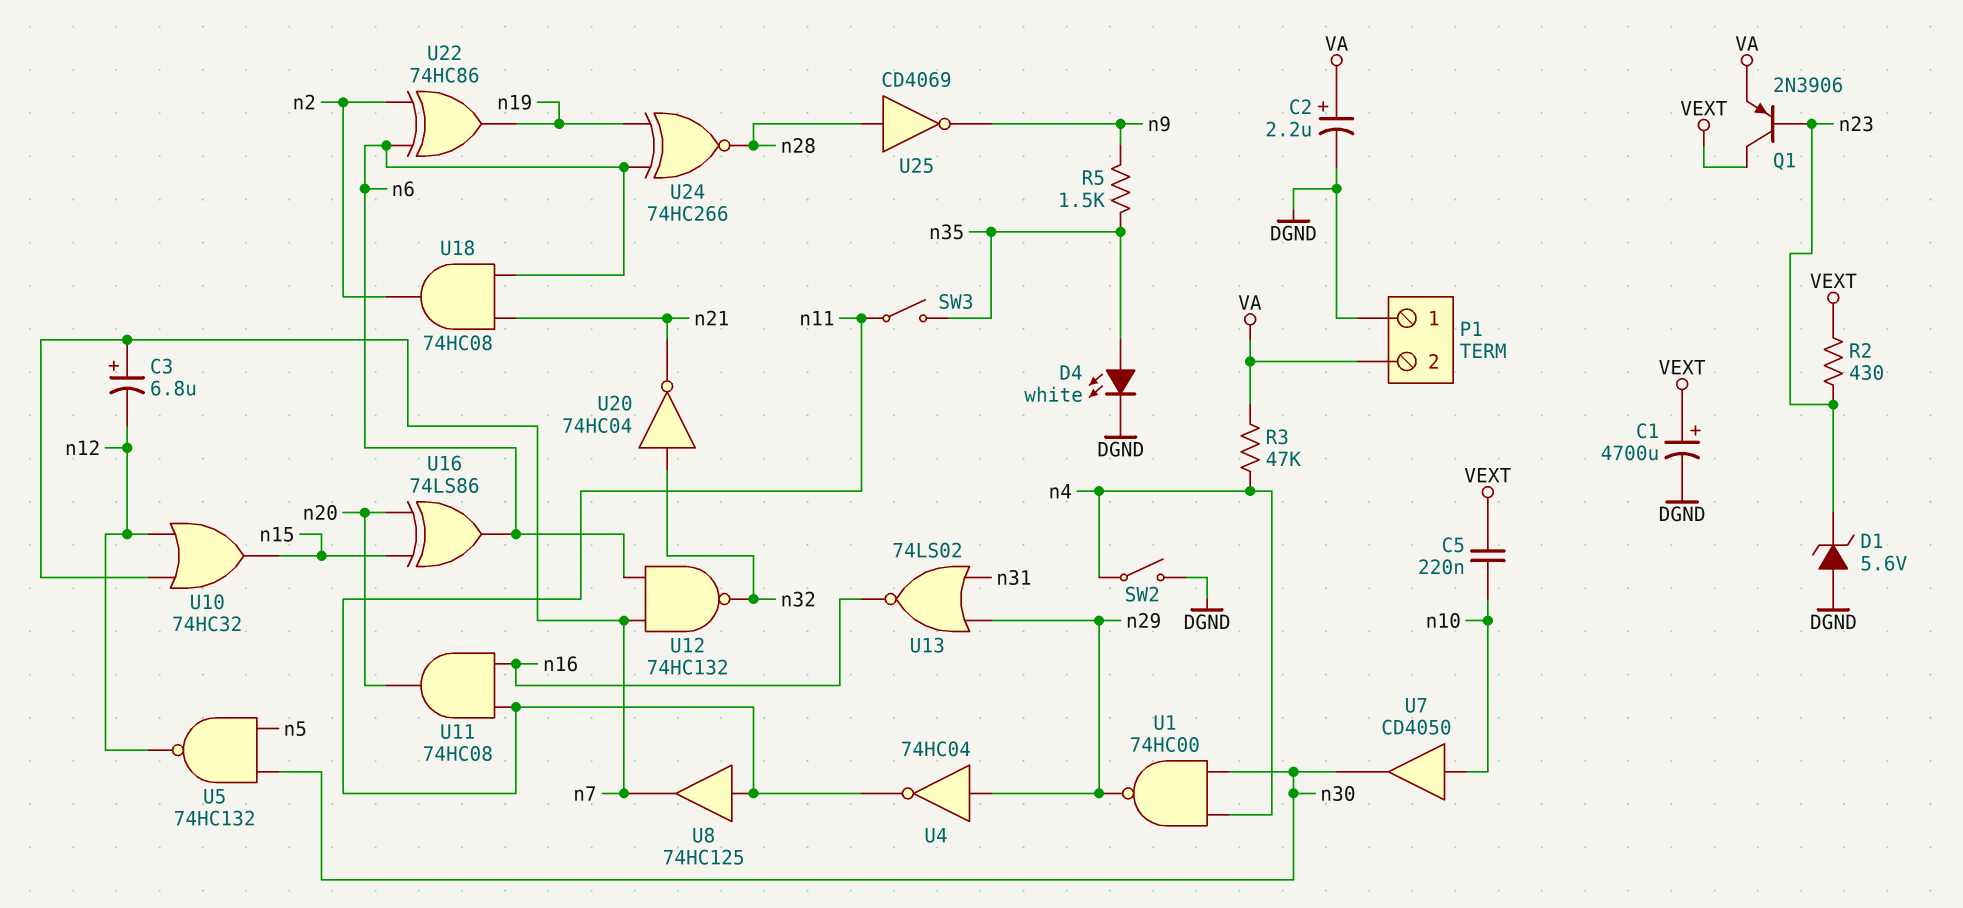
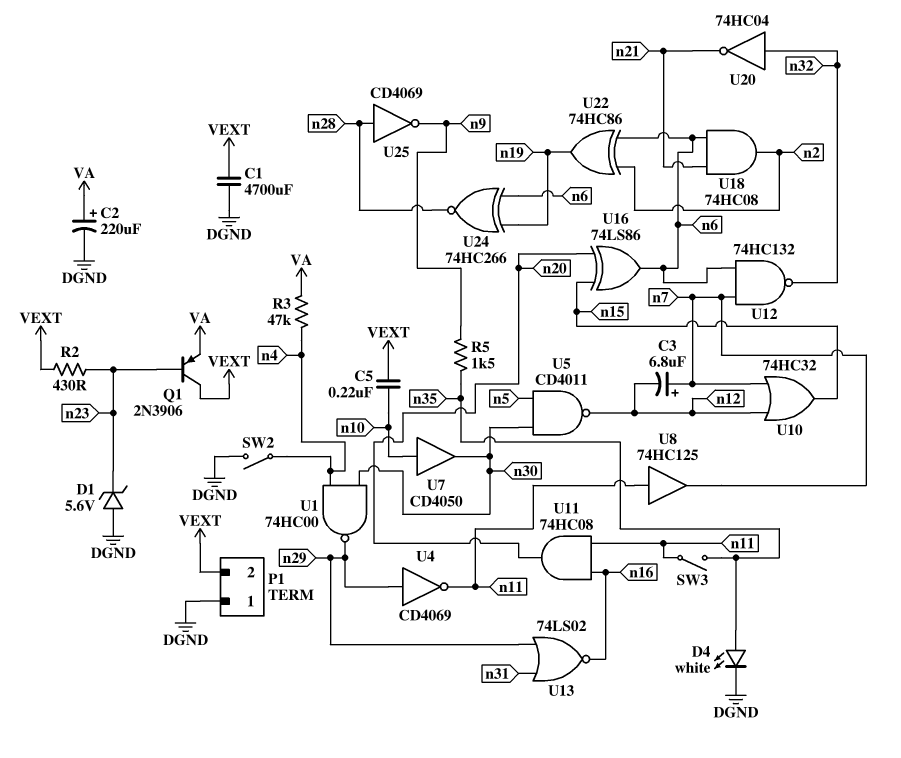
C1: 4700uF (plus VEXT, minus DGND) -> 4700uF (DGND, VEXT)
C2: 2.2uF (plus VA, minus DGND) -> 220uF (plus VA, minus DGND)
P1 pin 2: VA -> VEXT
U4: NOT 74HC04 (in n29, out n11) -> NOT CD4069 (in n29, out n11)
U5: NAND 74HC132 (in n5, in n30, out n12) -> NAND CD4011 (in n5, in n30, out n12)

